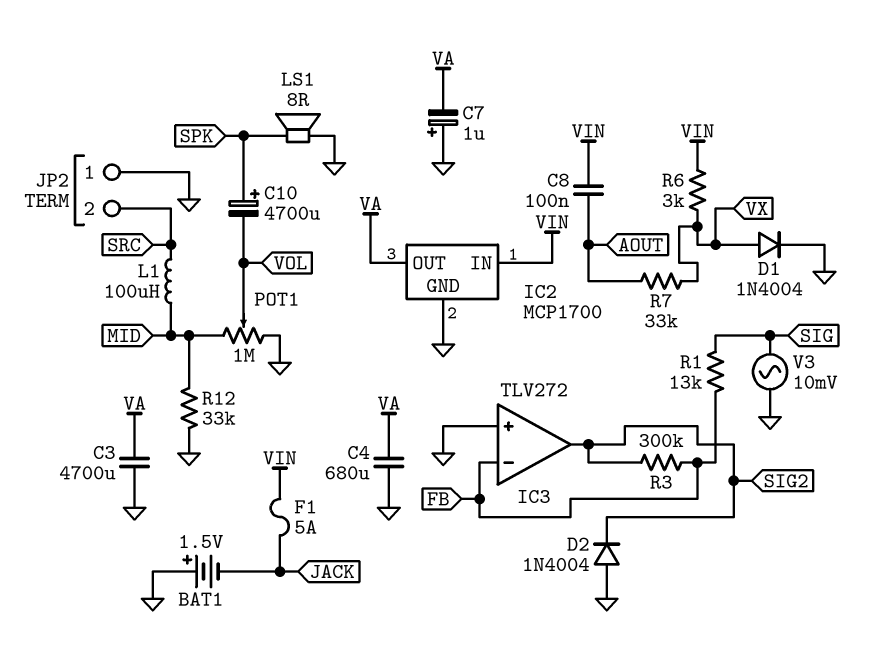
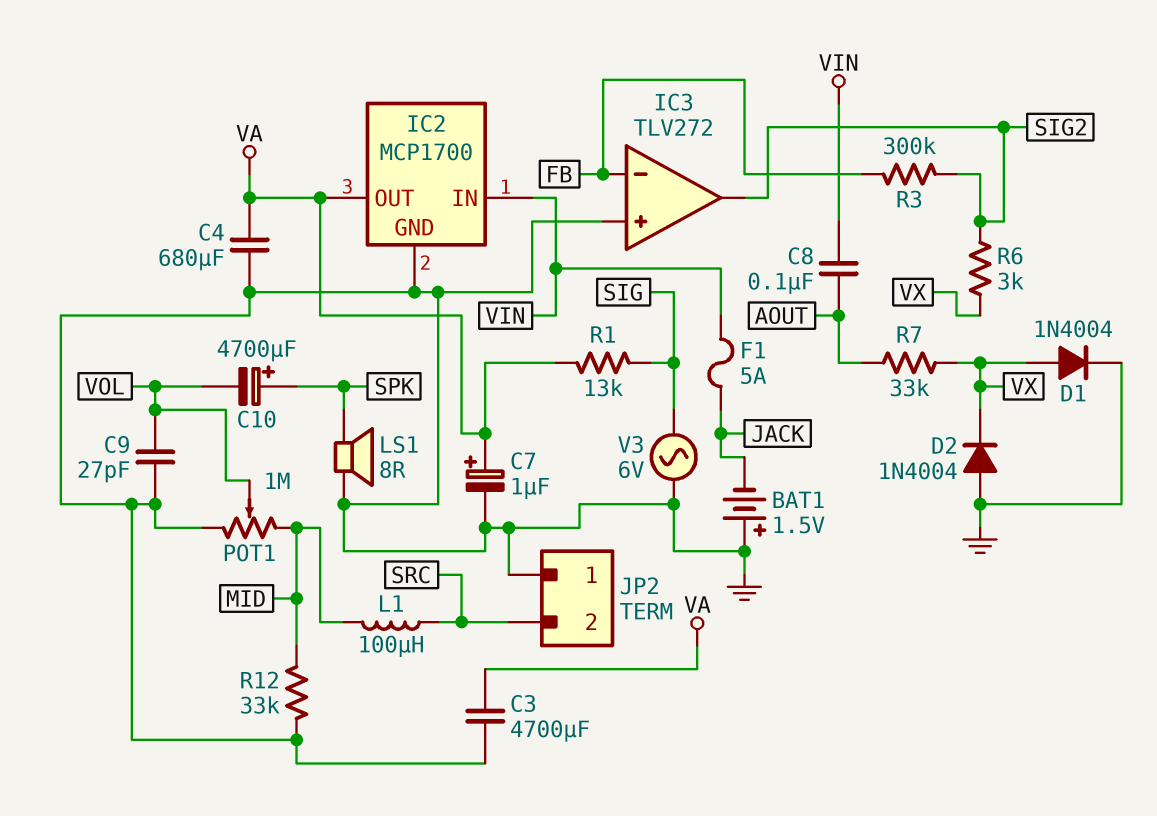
C7: 1uF (plus GND, minus VA) -> 1uF (plus VA, minus GND)
C9: none -> 27pF (GND, VOL)
D2: diode 1N4004 (A GND, K SIG2) -> diode 1N4004 (A GND, K VX)
R1: 13k (FB, SIG) -> 13k (SIG, VA)
R6: 3k (VIN, VX) -> 3k (SIG2, VX)
V3: AC 10mV (GND, SIG) -> AC 6V (GND, SIG)

